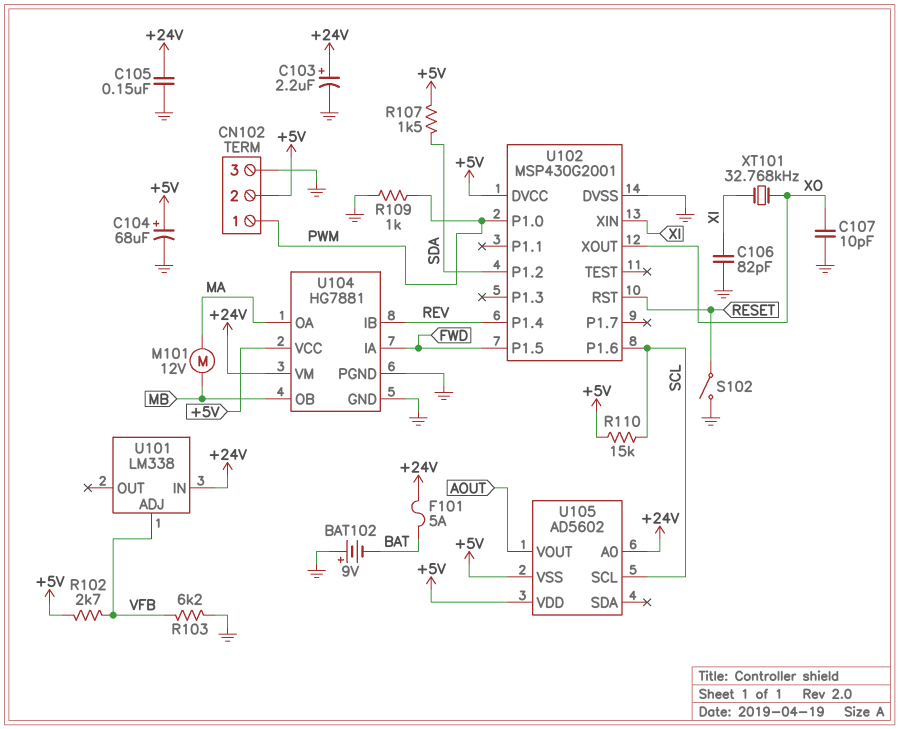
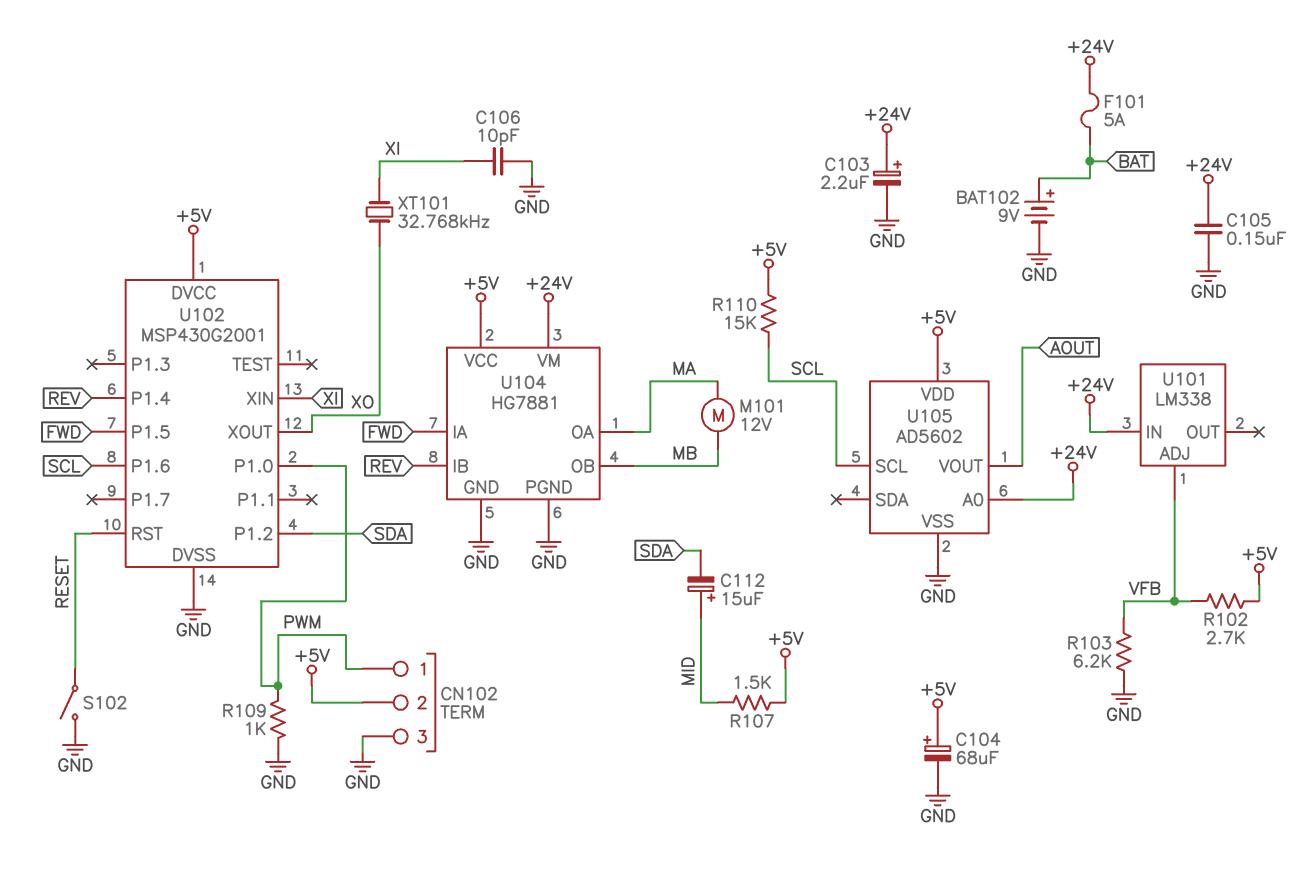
BAT102: 9V (plus GND, minus BAT) -> 9V (plus BAT, minus GND)
C106: 82pF (GND, XI) -> 10pF (GND, XI)
C107: 10pF (GND, XO) -> none
C112: none -> 15uF (plus MID, minus SDA)
R107: 1.5k (+5V, SDA) -> 1.5k (+5V, MID)
U105 pin VSS: +5V -> GND

